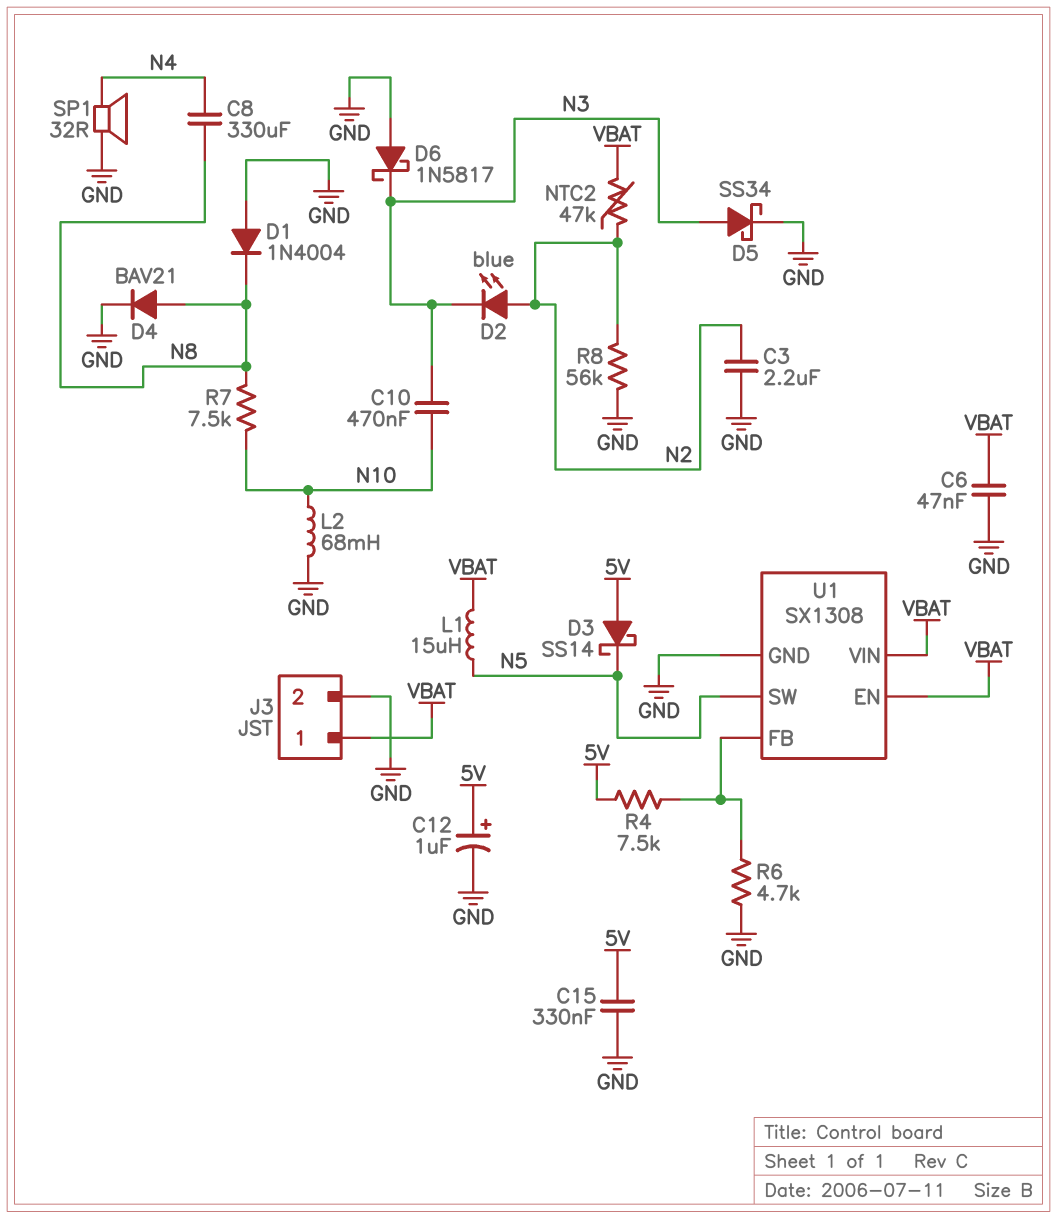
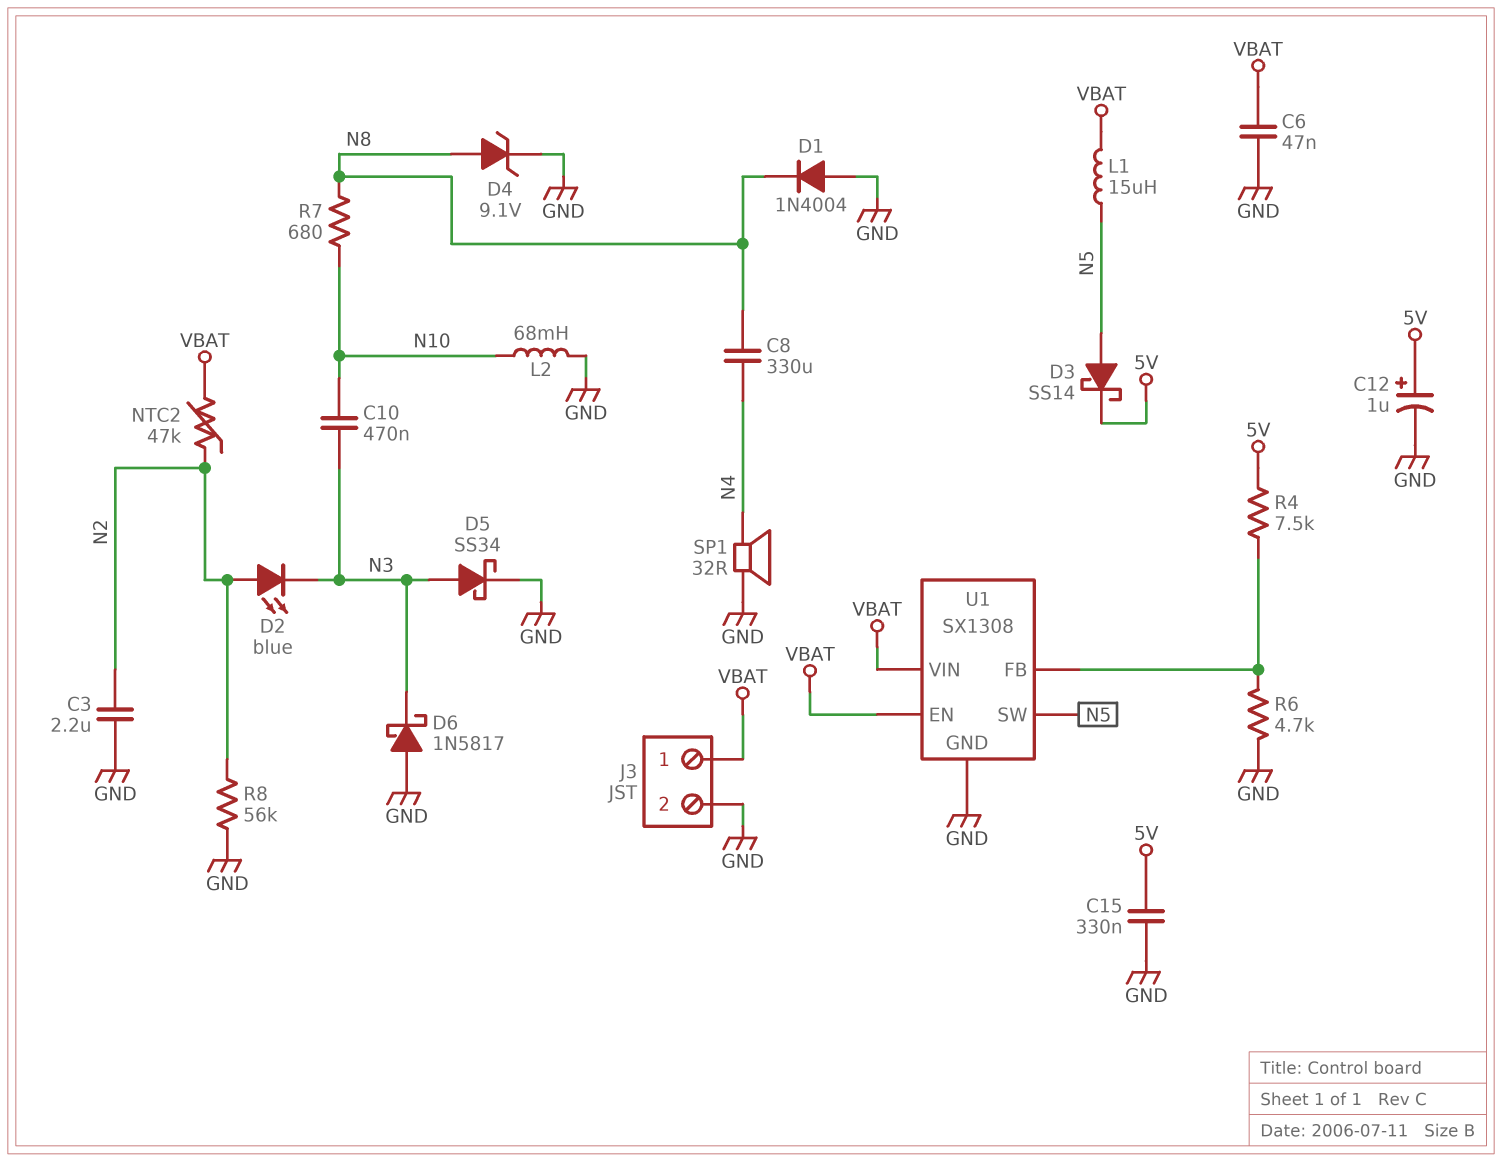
D3: schottky SS14 (A 5V, K N5) -> schottky SS14 (A N5, K 5V)
D4: diode BAV21 (A N8, K GND) -> zener 9.1V (A N8, K GND)
R7: 7.5k (N8, N10) -> 680 (N8, N10)

